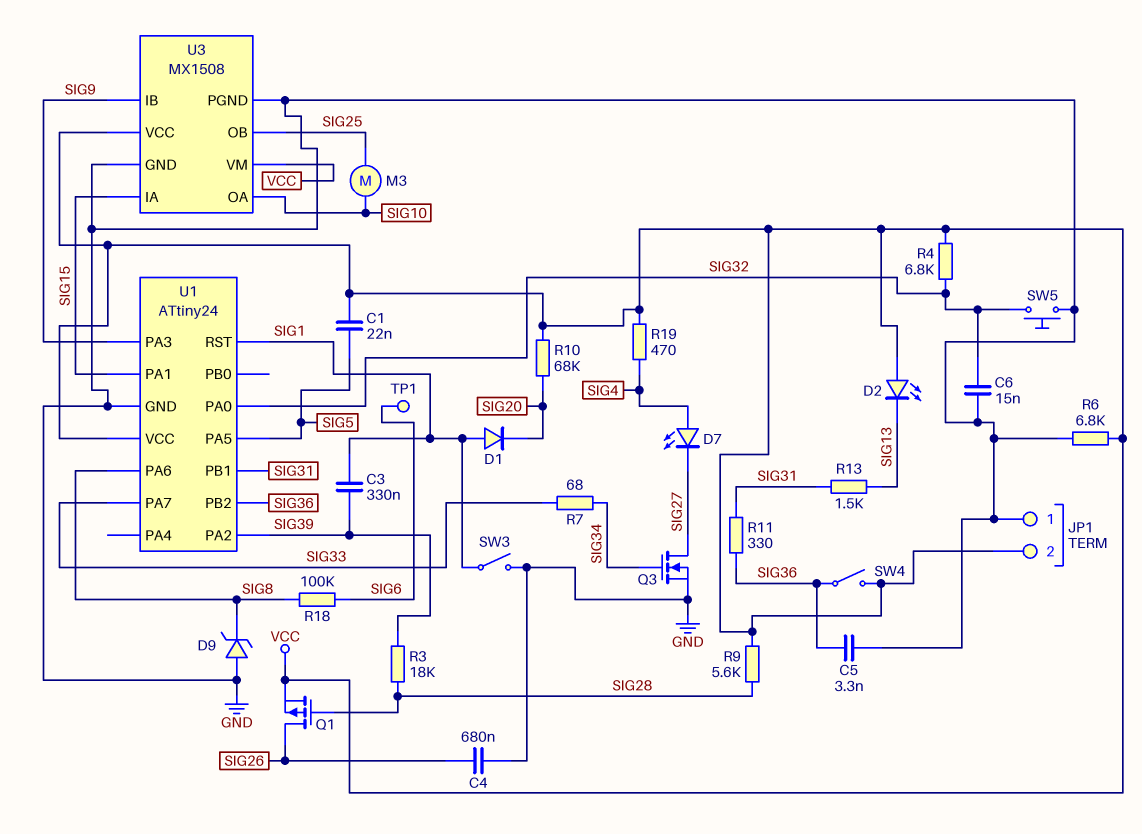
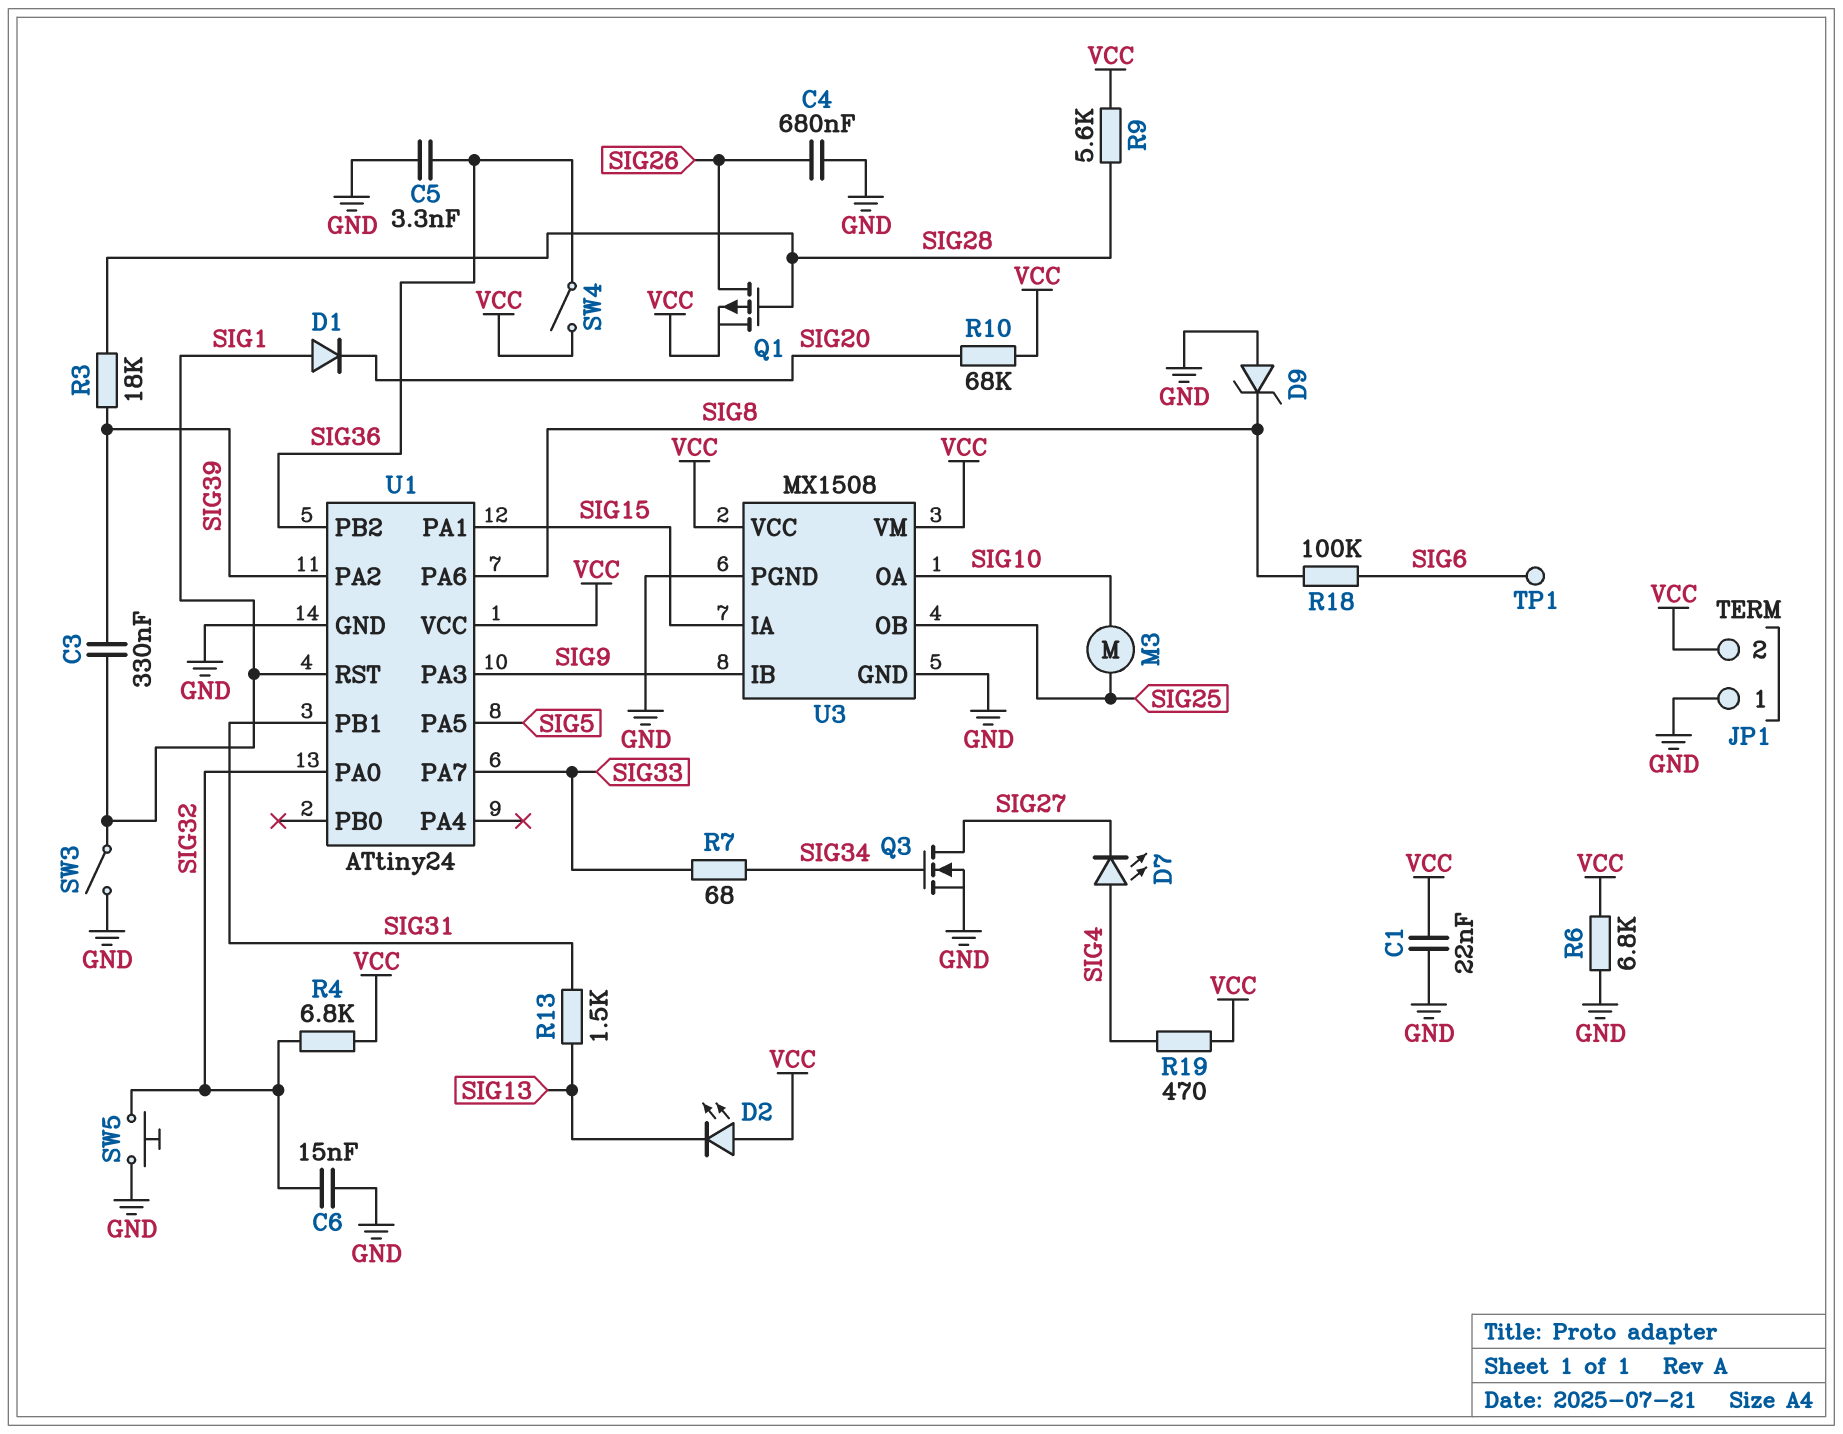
C1: 22nF (SIG5, VCC) -> 22nF (GND, VCC)
R11: 330 (SIG31, SIG36) -> none

